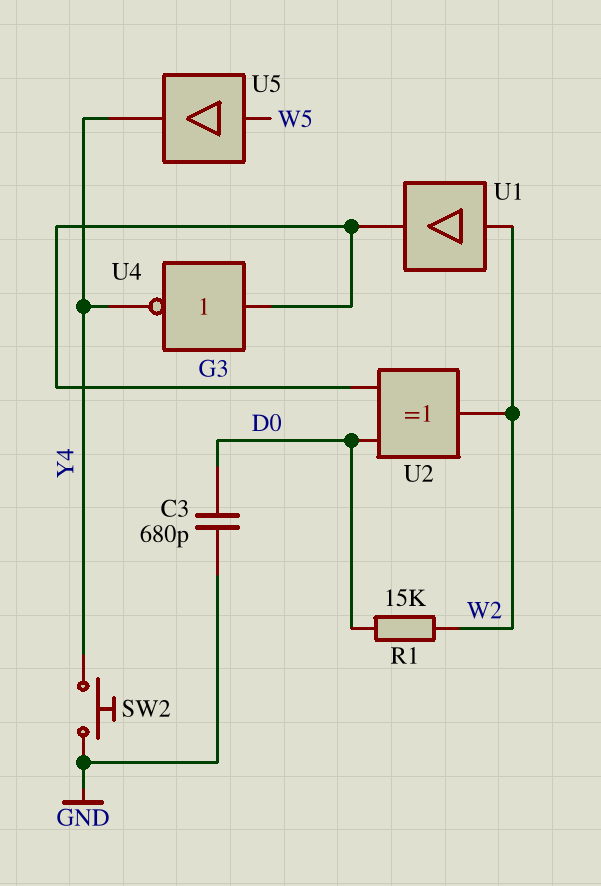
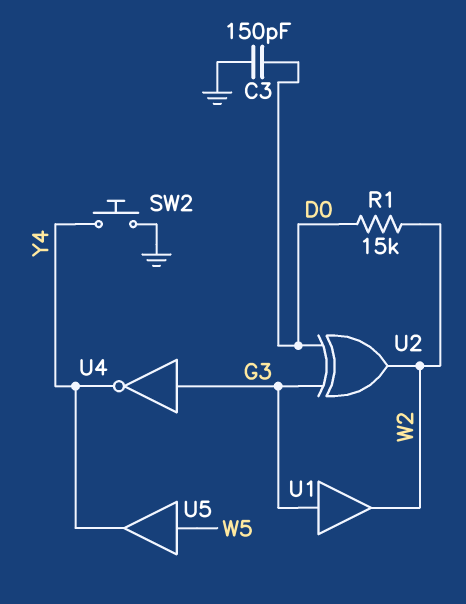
C3: 680pF (D0, GND) -> 150pF (D0, GND)
U1: buffer (in W2, out G3) -> buffer (in G3, out W2)

